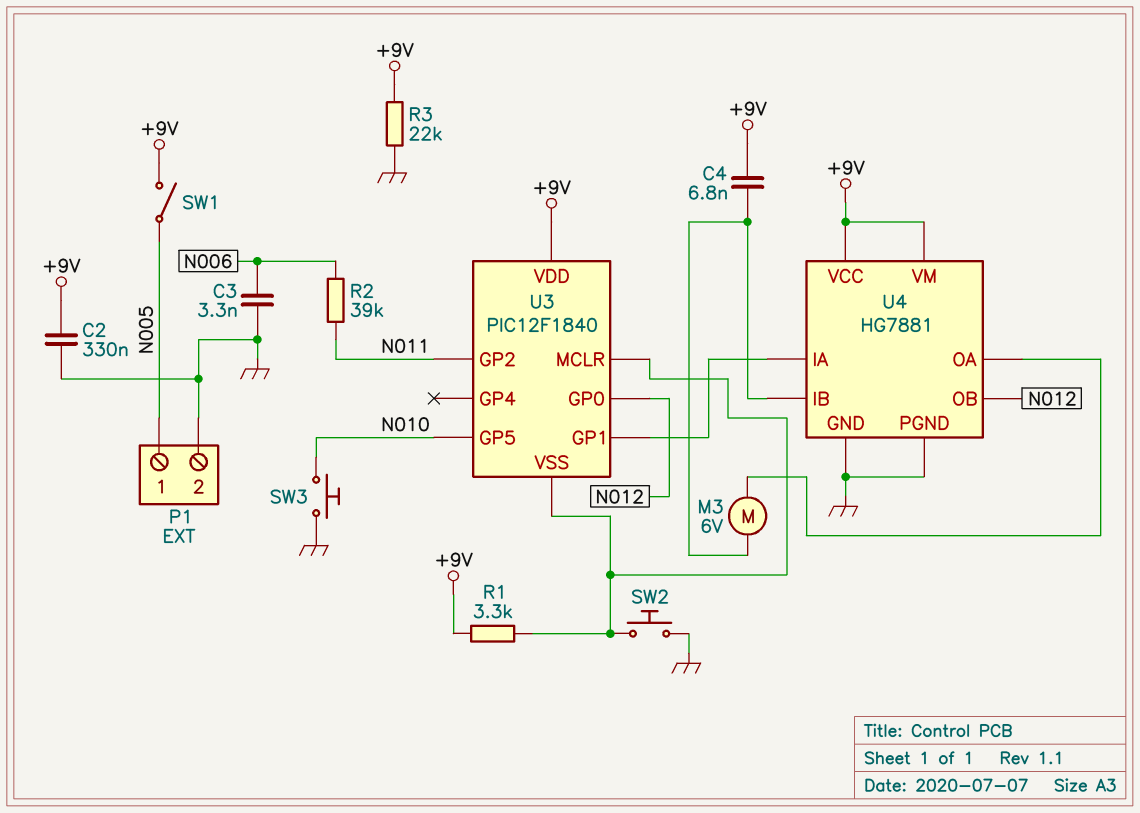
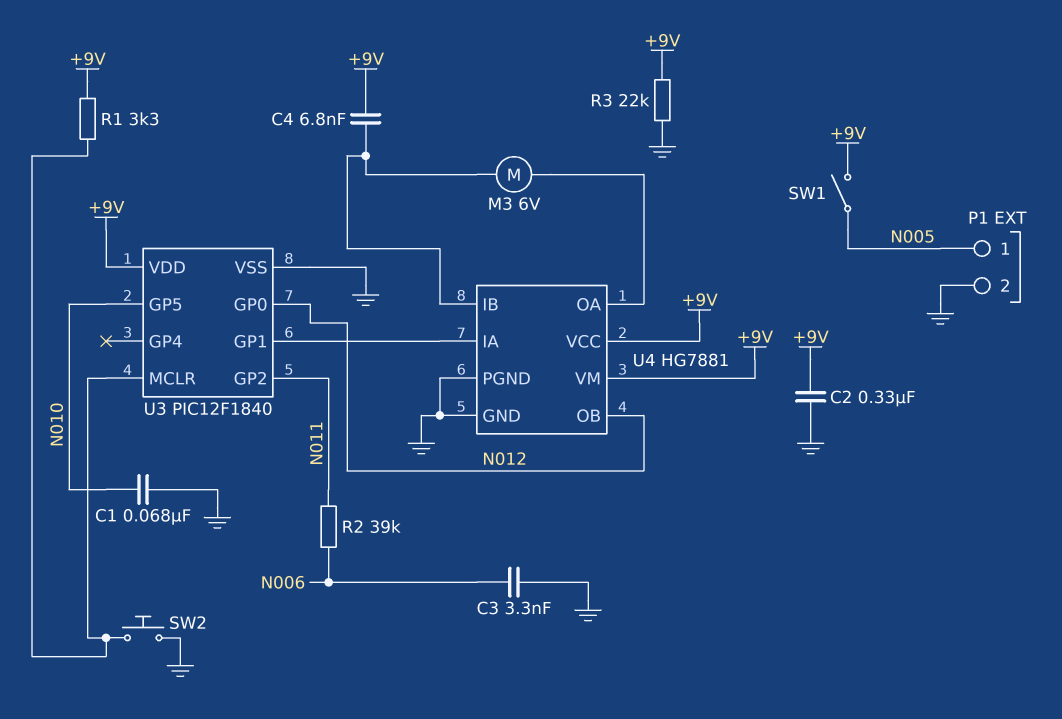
C1: none -> 68nF (GND, N010)
SW3: button (GND, N010) -> none
U3 pin VSS: U3/MCLR -> GND

